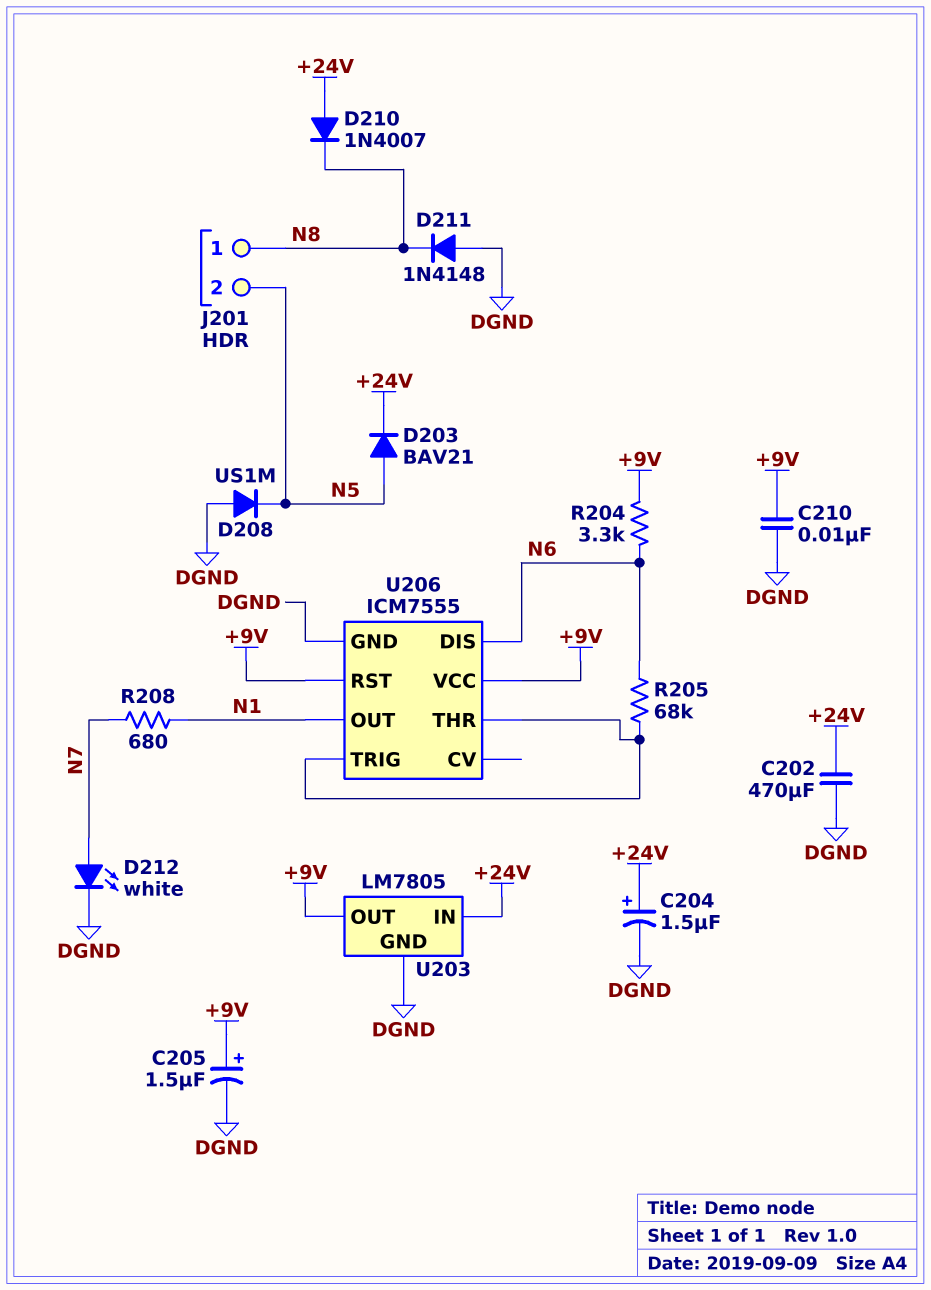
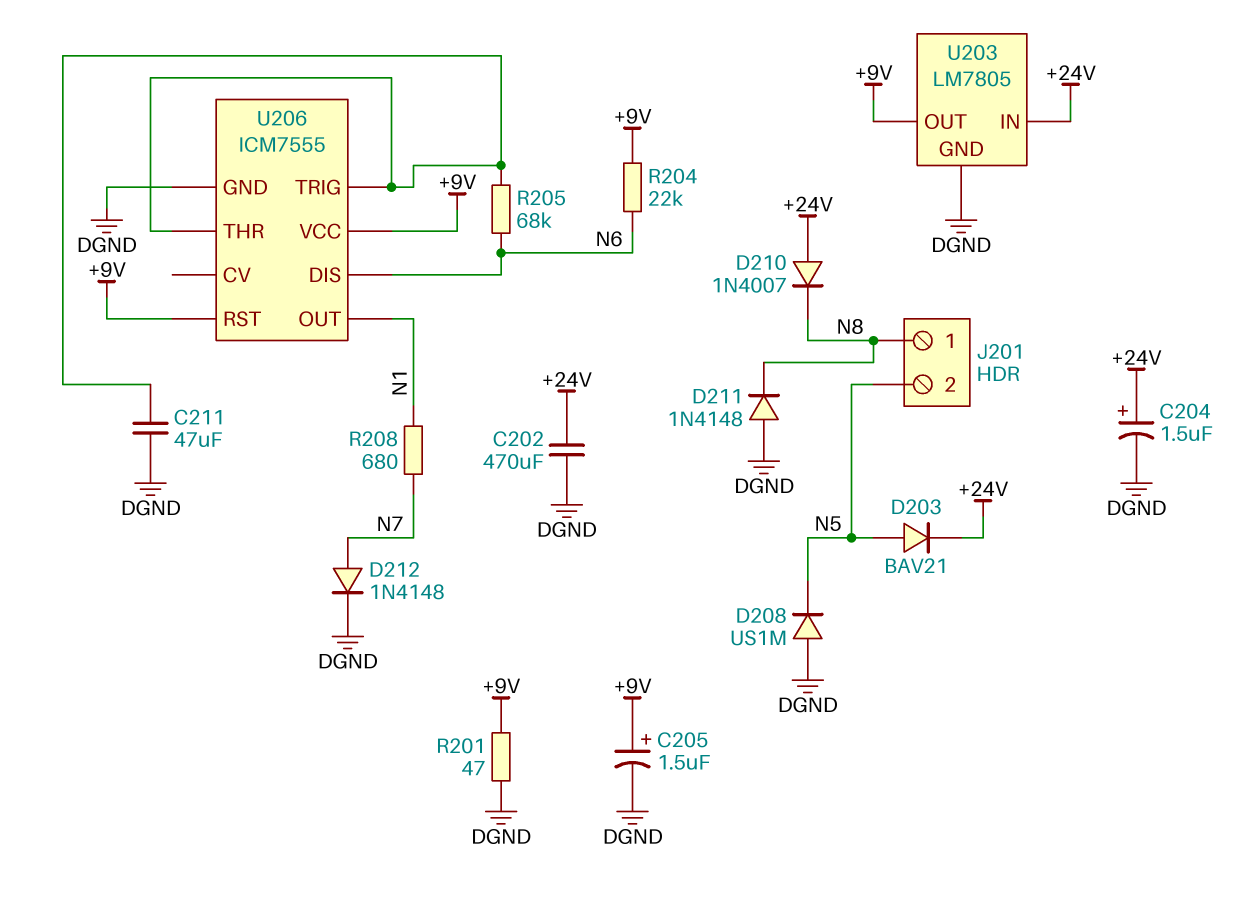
C210: 10nF (+9V, DGND) -> none
C211: none -> 47uF (DGND, U206/THR)
D212: LED white (A N7, K DGND) -> diode 1N4148 (A N7, K DGND)
R201: none -> 47 (+9V, DGND)
R204: 3.3k (+9V, N6) -> 22k (+9V, N6)

